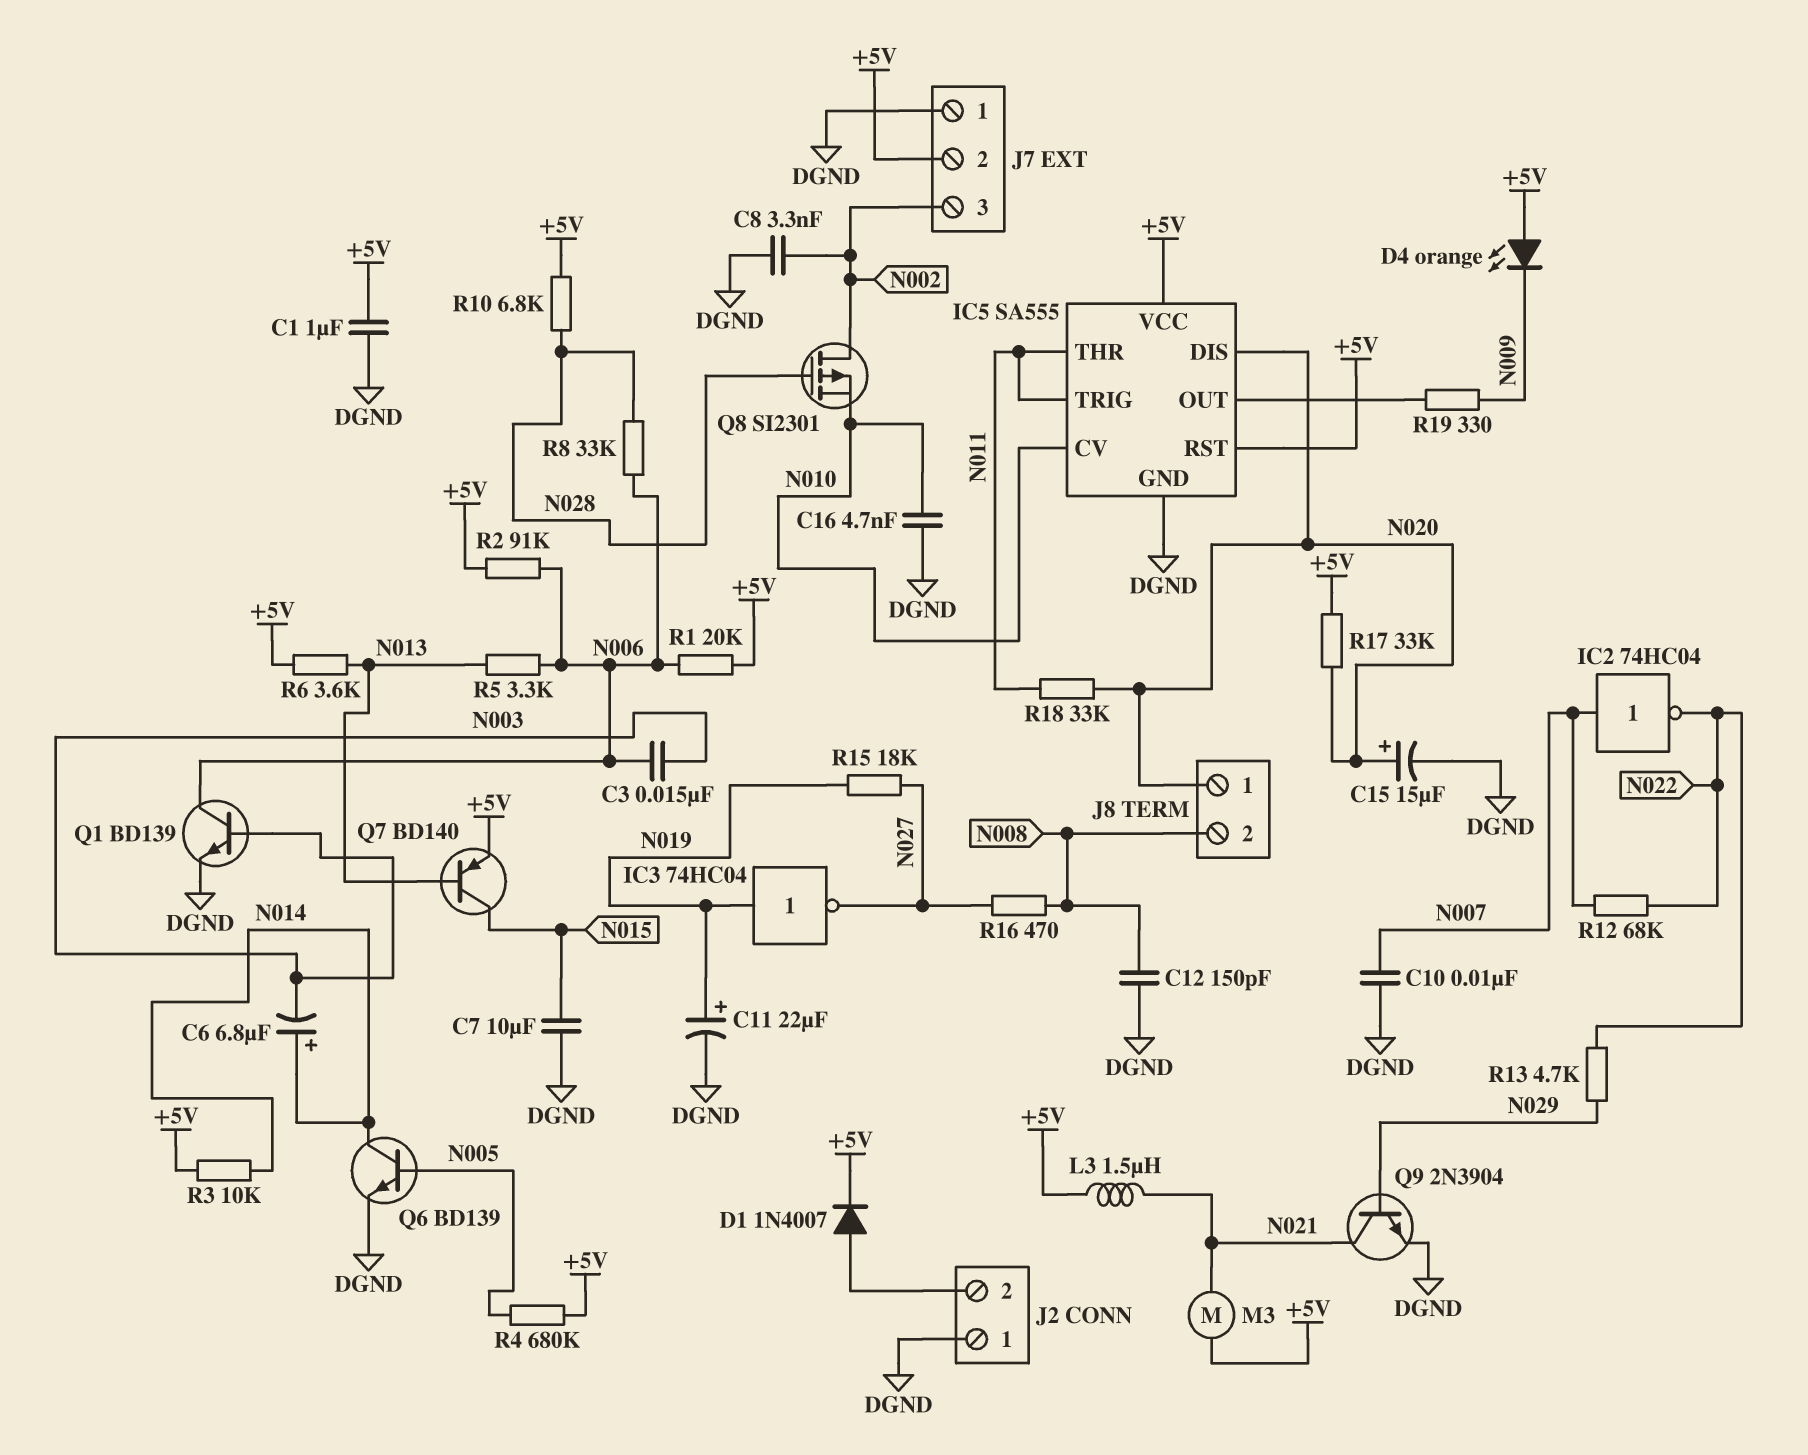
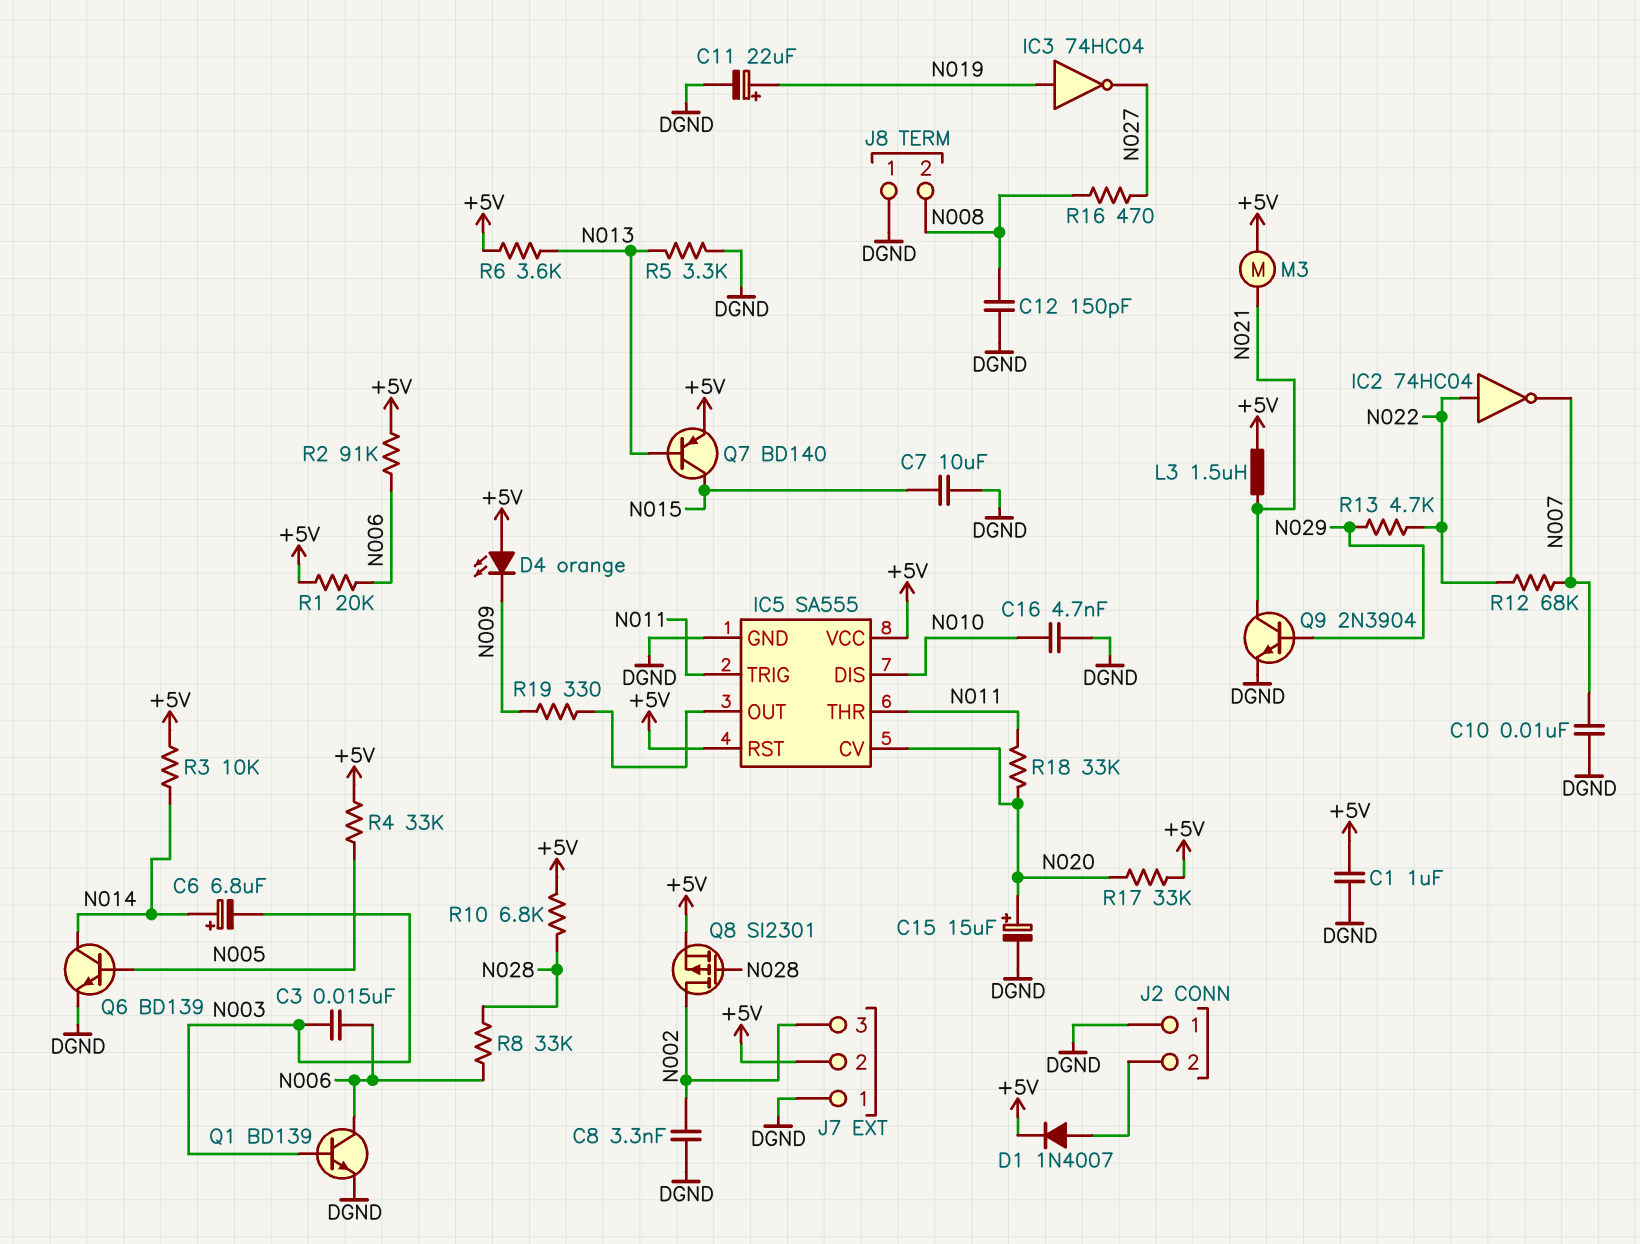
IC2: NOT 74HC04 (in N007, out N022) -> NOT 74HC04 (in N022, out N007)
IC5 pin CV: N010 -> N020
IC5 pin DIS: N020 -> N010
J8 pin 1: N020 -> DGND
Q8: PMOS SI2301 (G N028, D N002, S N010) -> PMOS SI2301 (G N028, D N002, S +5V)
R4: 680k (+5V, N005) -> 33k (+5V, N005)
R5: 3.3k (N006, N013) -> 3.3k (DGND, N013)
R15: 18k (N019, N027) -> none

